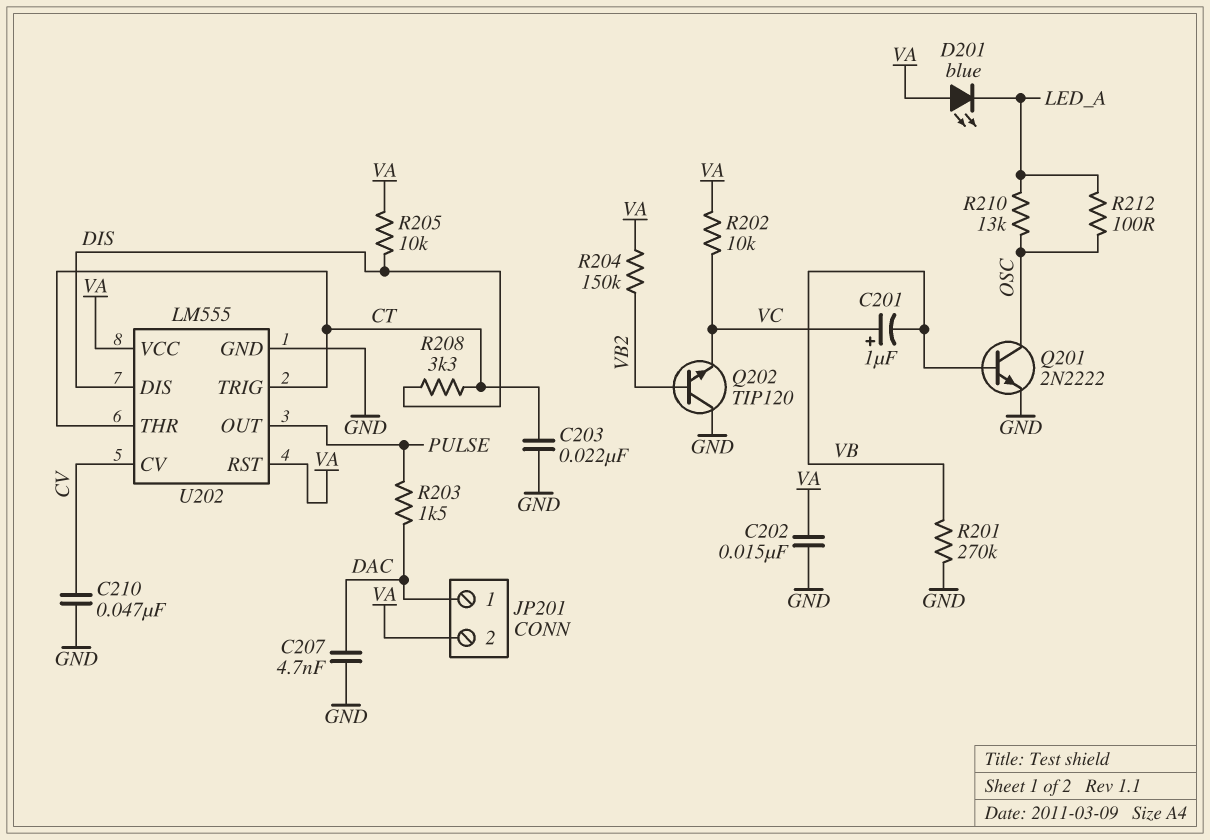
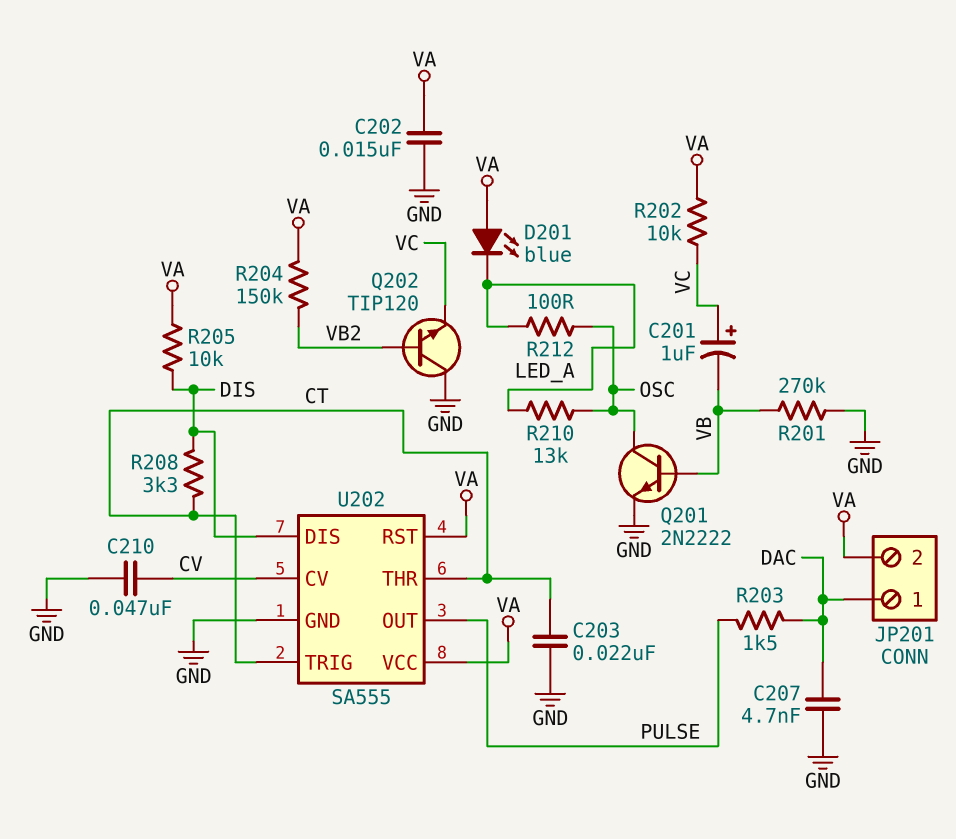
U202: LM555 -> SA555

